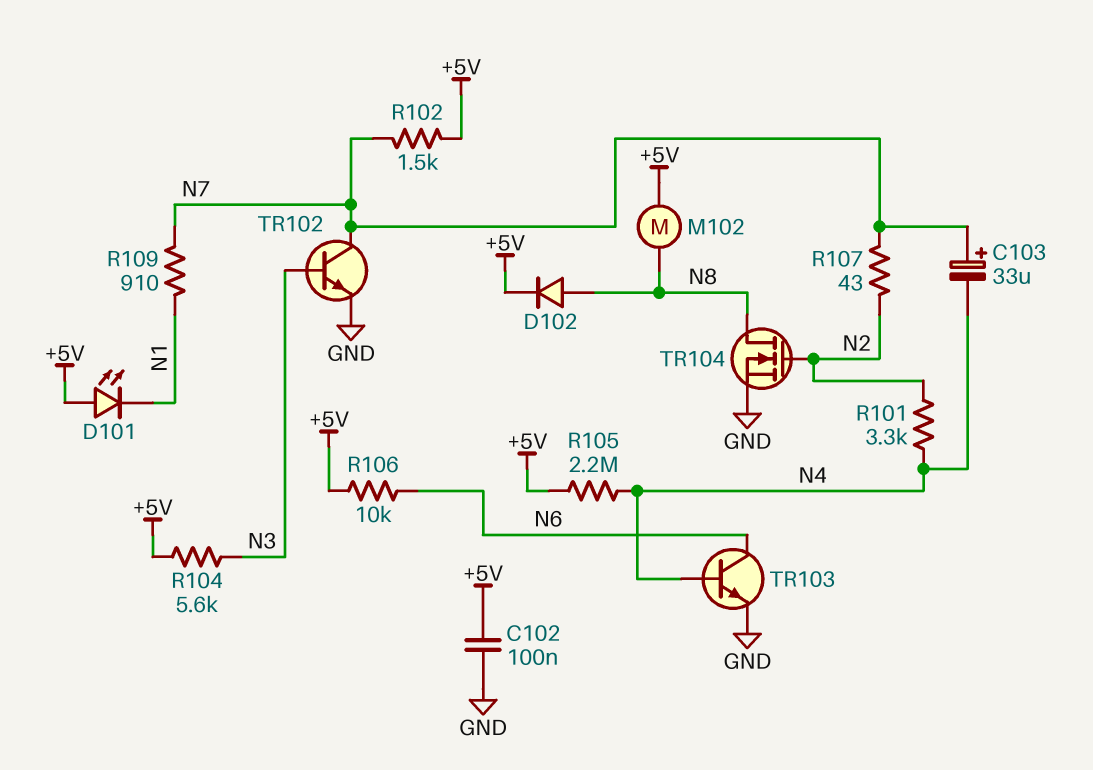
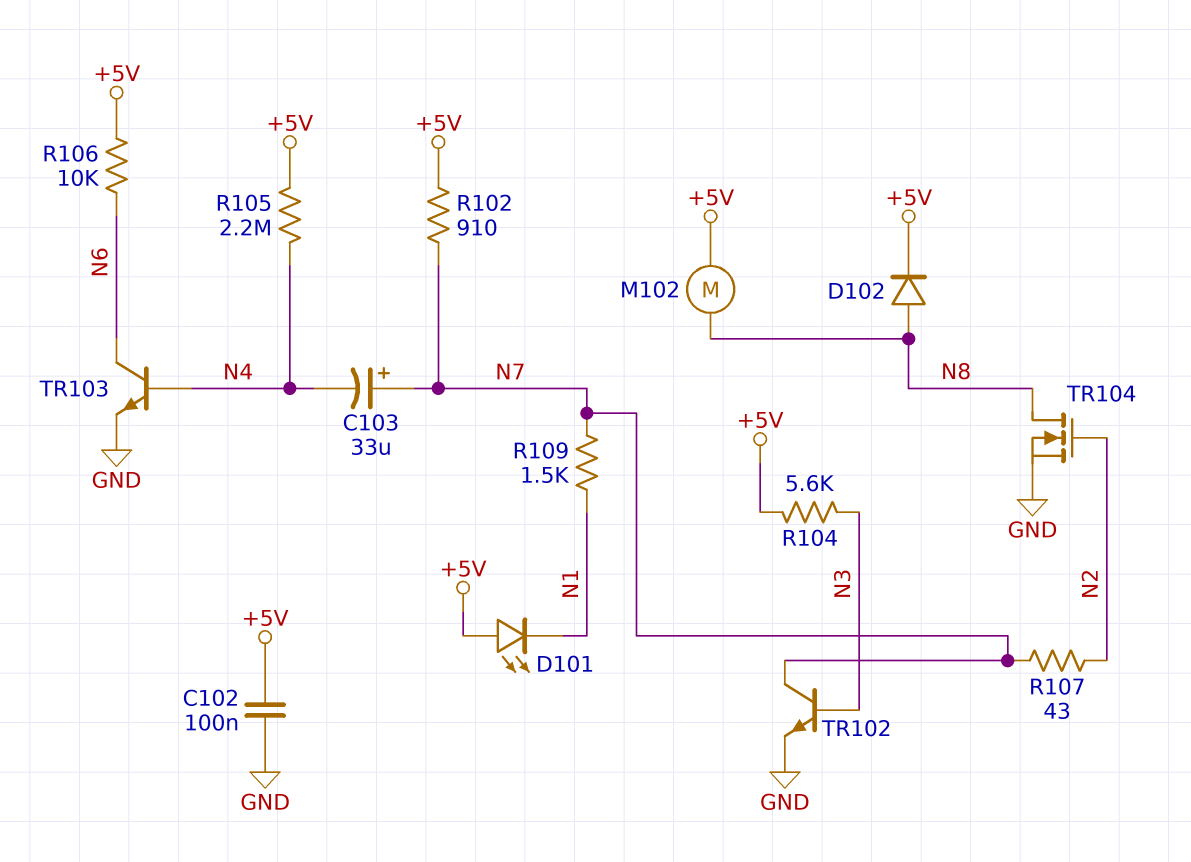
R101: 3.3k (N2, N4) -> none
R102: 1.5k (+5V, N7) -> 910 (+5V, N7)
R109: 910 (N1, N7) -> 1.5k (N1, N7)

